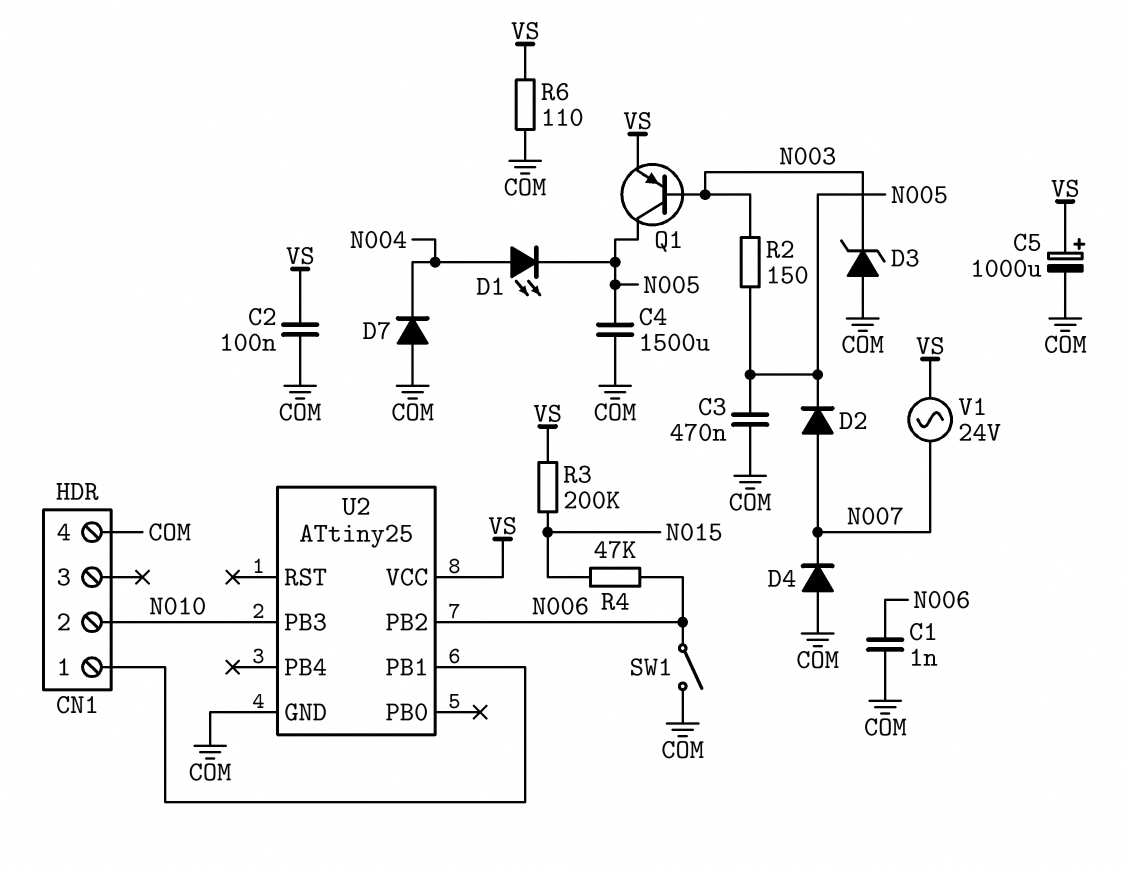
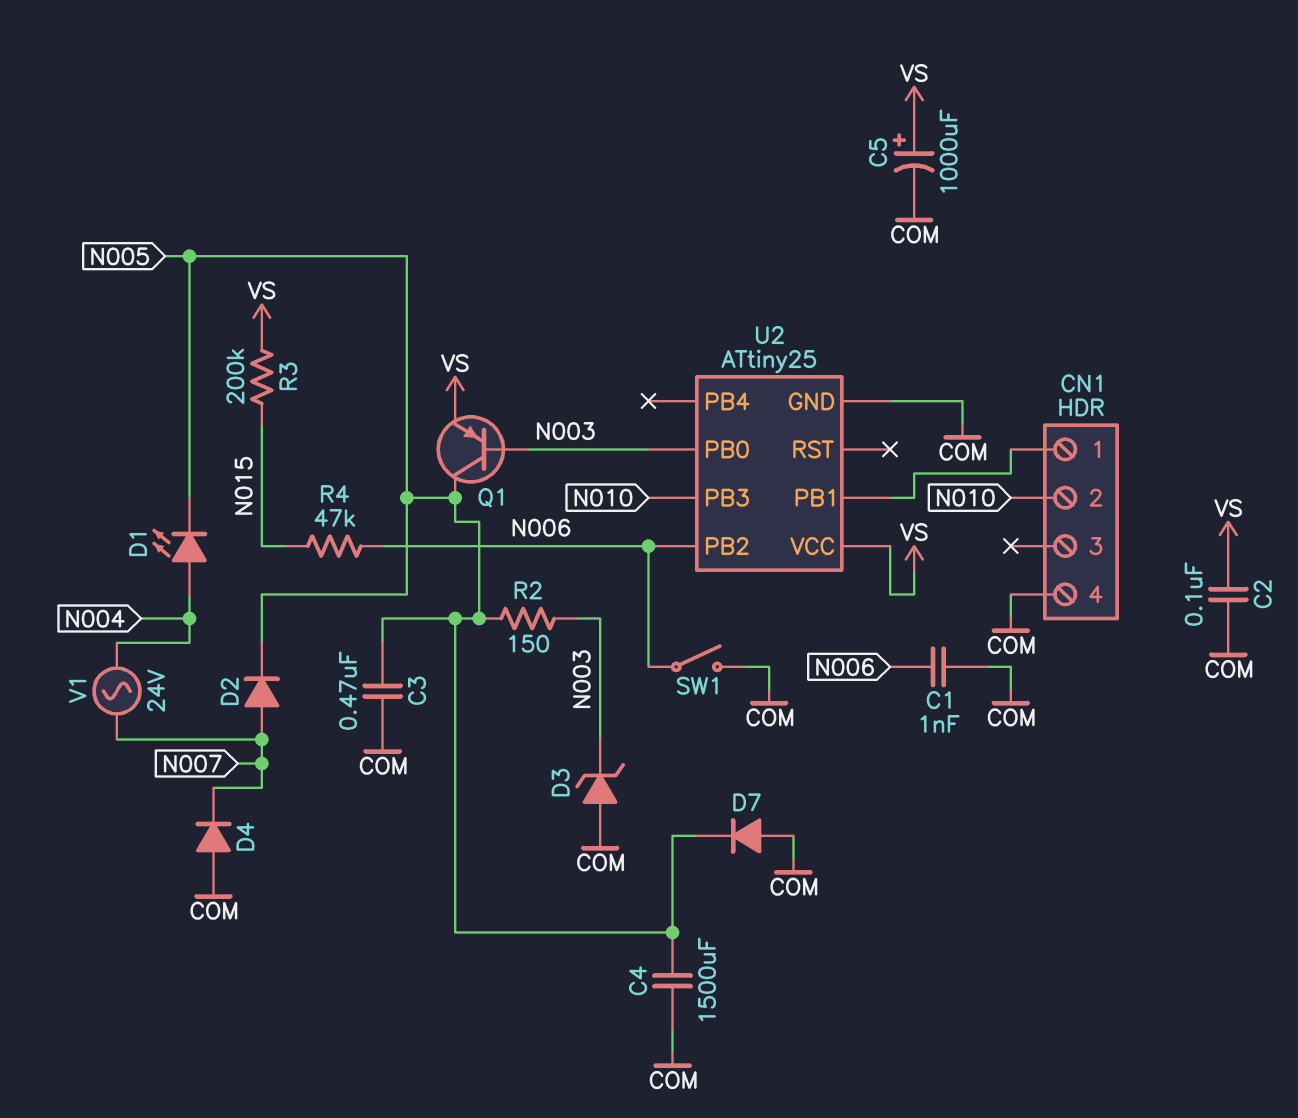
D7: diode (A COM, K N004) -> diode (A COM, K N005)
R6: 110 (COM, VS) -> none
U2 pin PB0: none -> N003
V1: AC 24V (N007, VS) -> AC 24V (N004, N007)

